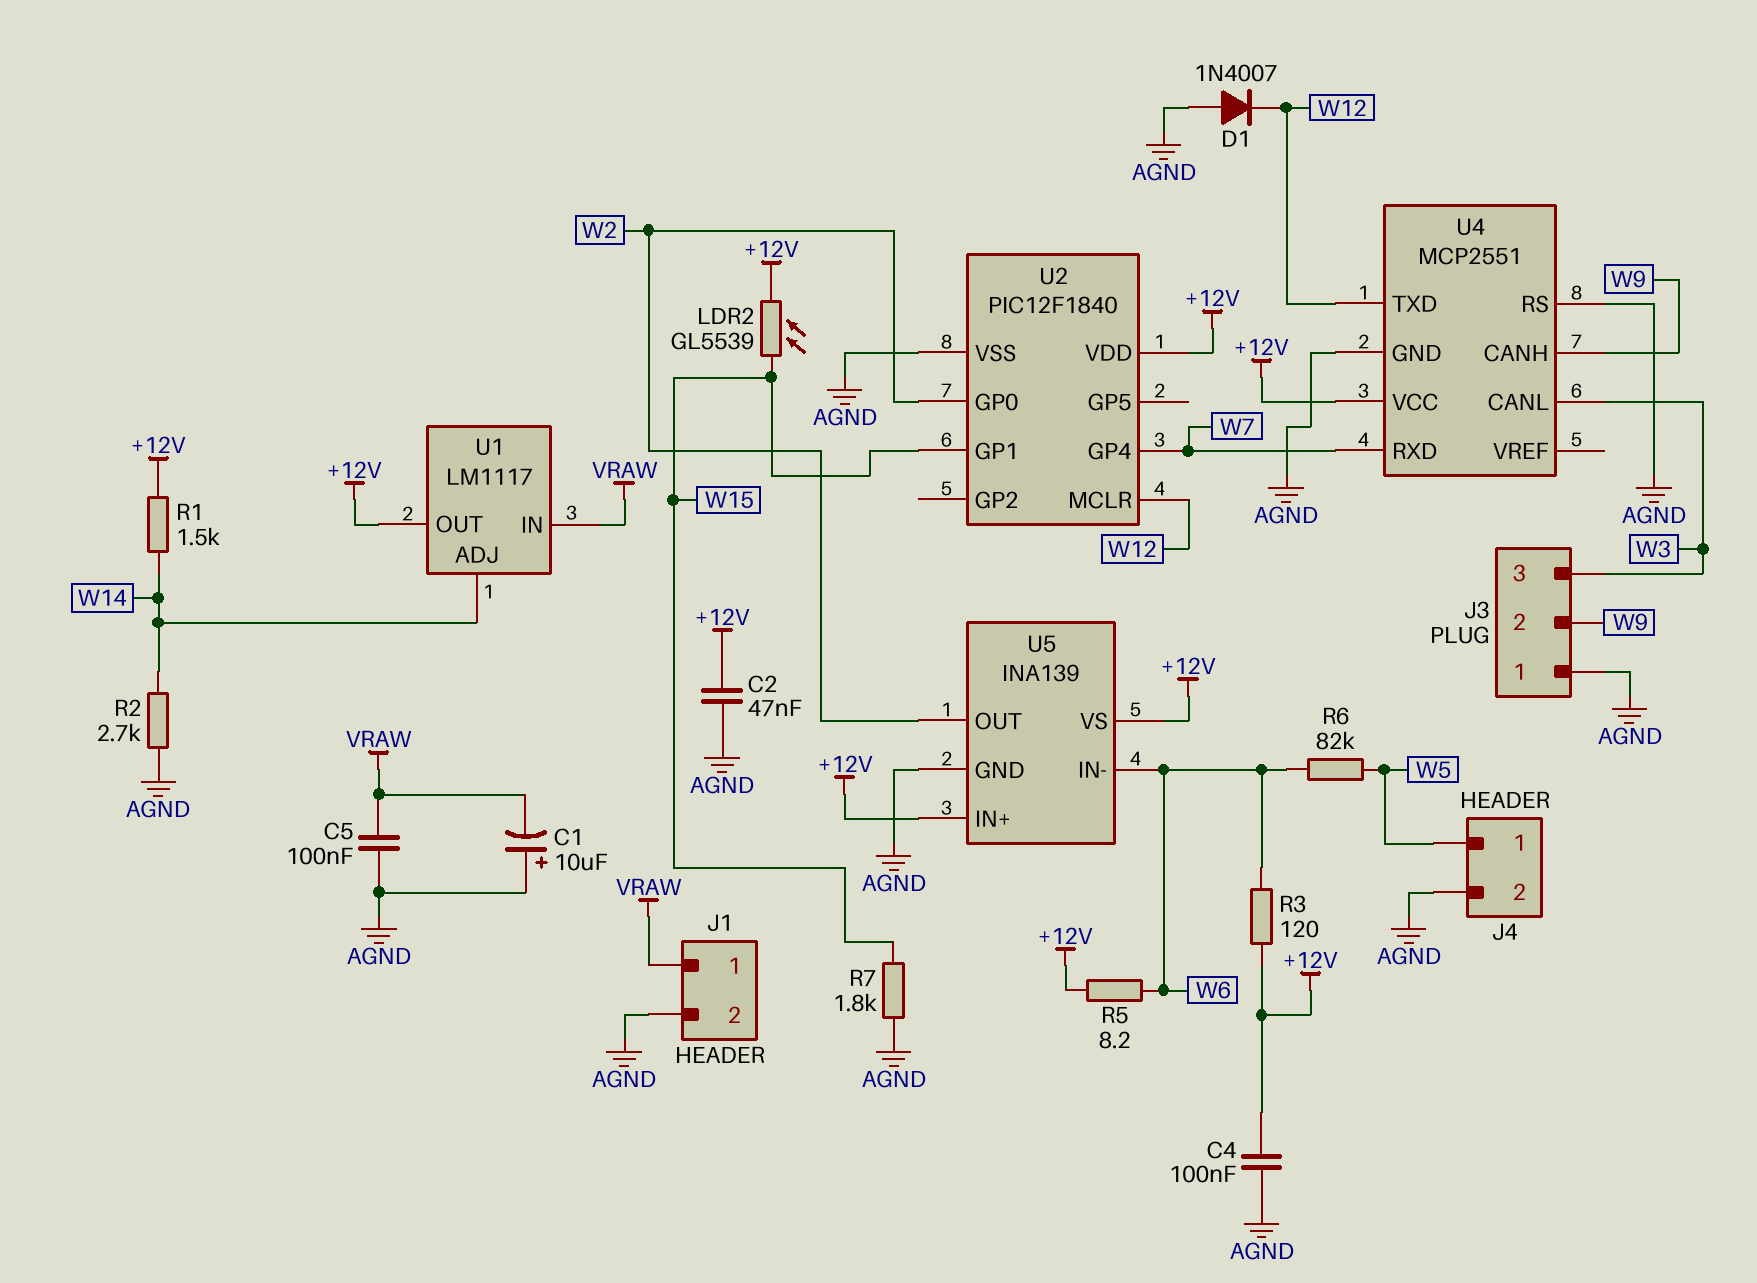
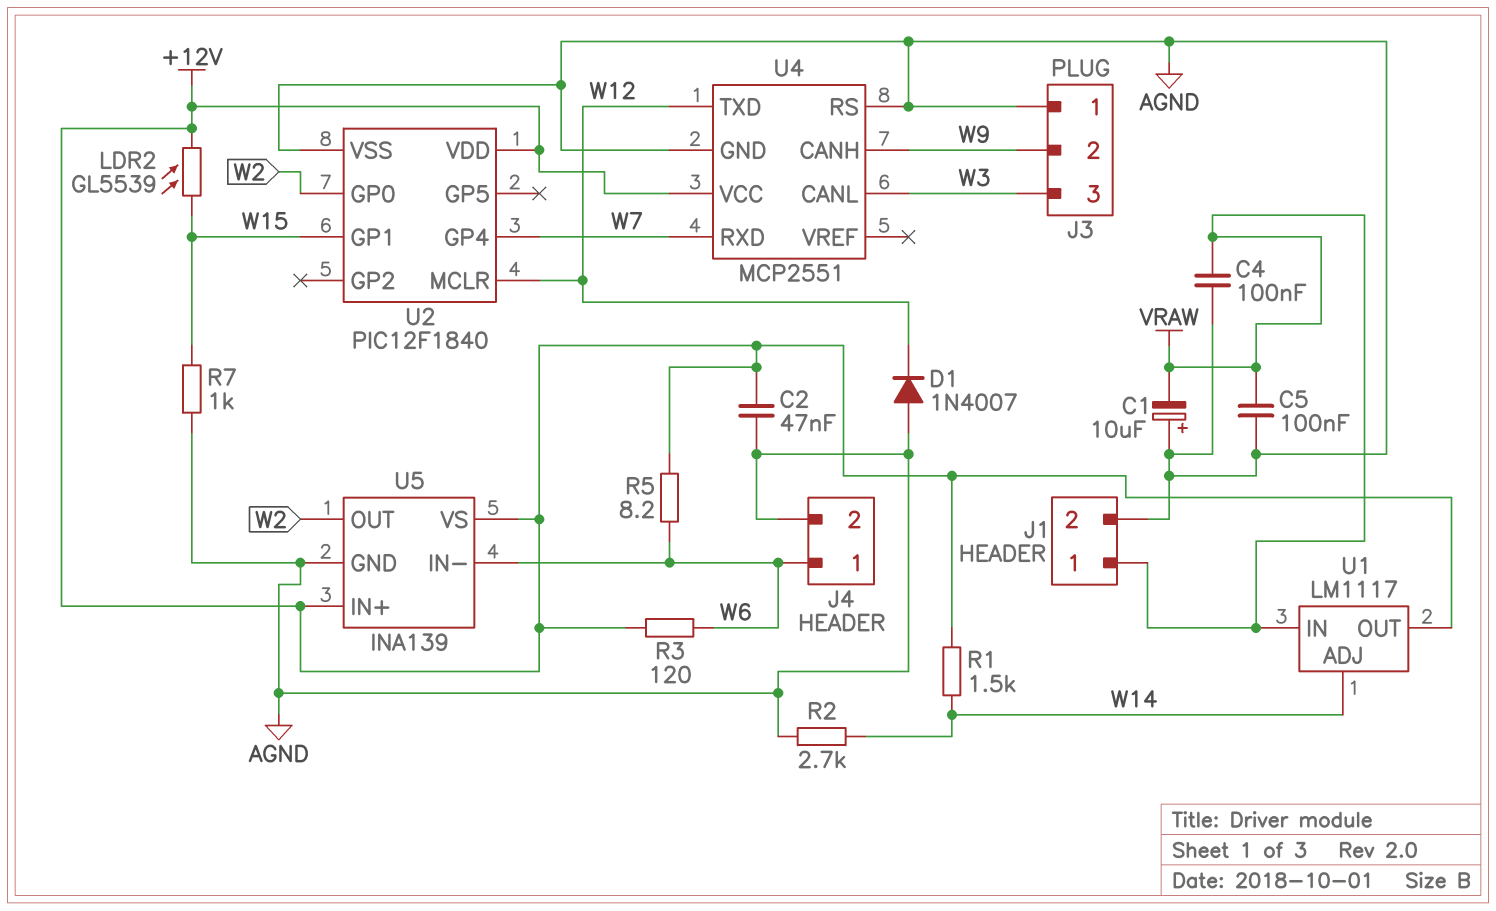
C4: 100nF (+12V, AGND) -> 100nF (AGND, VRAW)
J4 pin 1: W5 -> W6
R6: 82k (W5, W6) -> none
R7: 1.8k (AGND, W15) -> 1k (AGND, W15)

